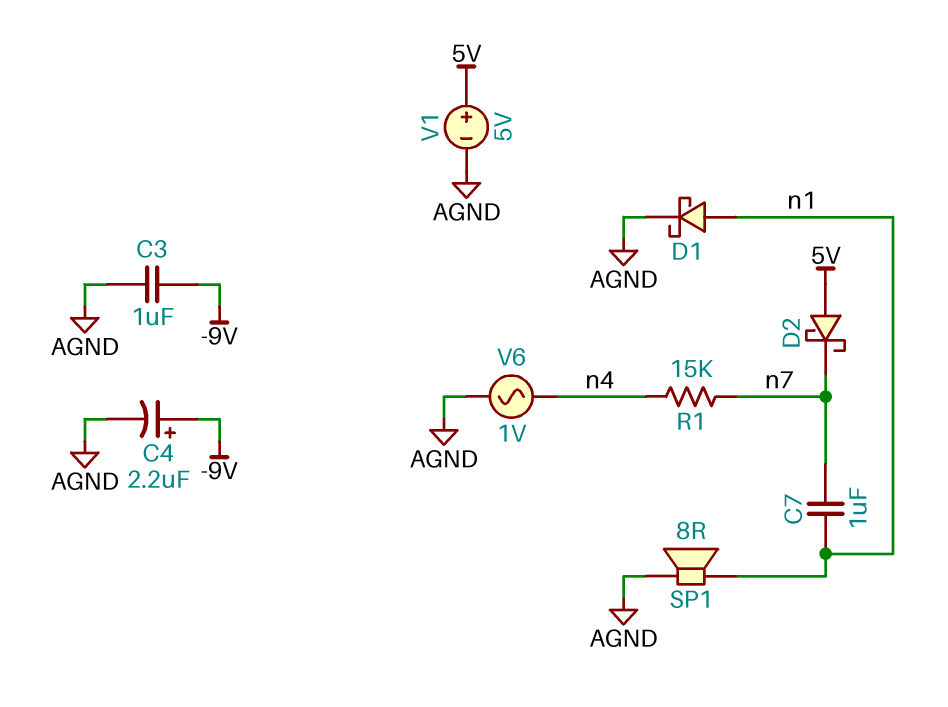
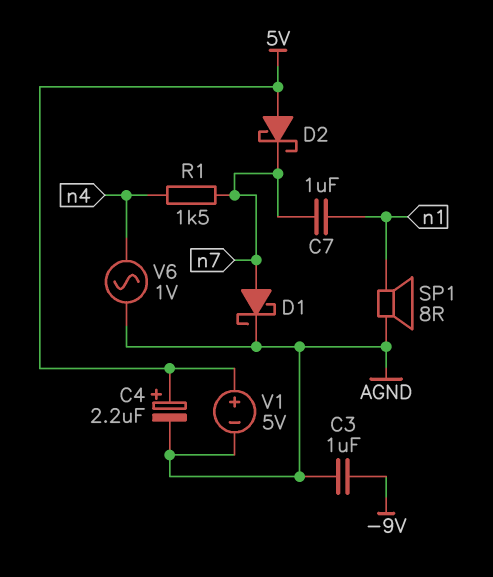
C4: 2.2uF (plus -9V, minus AGND) -> 2.2uF (plus 5V, minus AGND)
D1: schottky (A n1, K AGND) -> schottky (A n7, K AGND)
R1: 15k (n4, n7) -> 1.5k (n4, n7)

